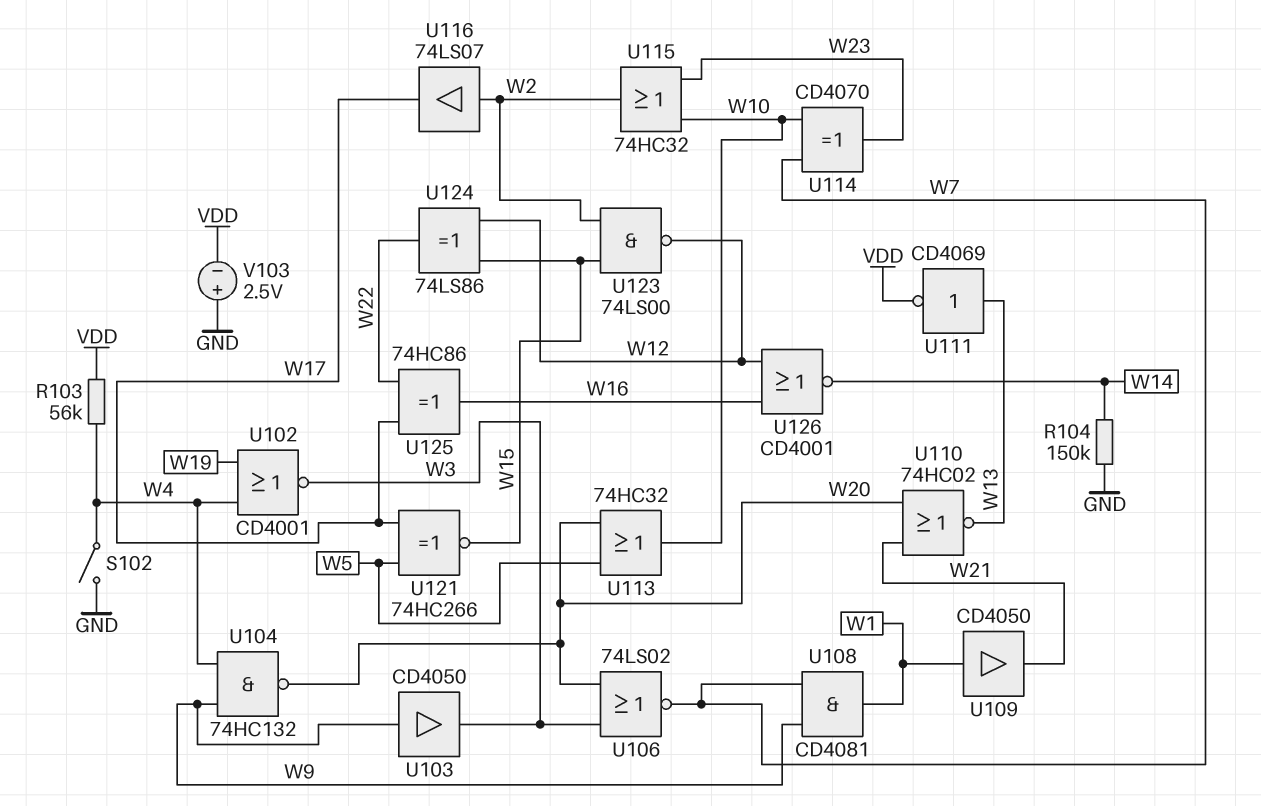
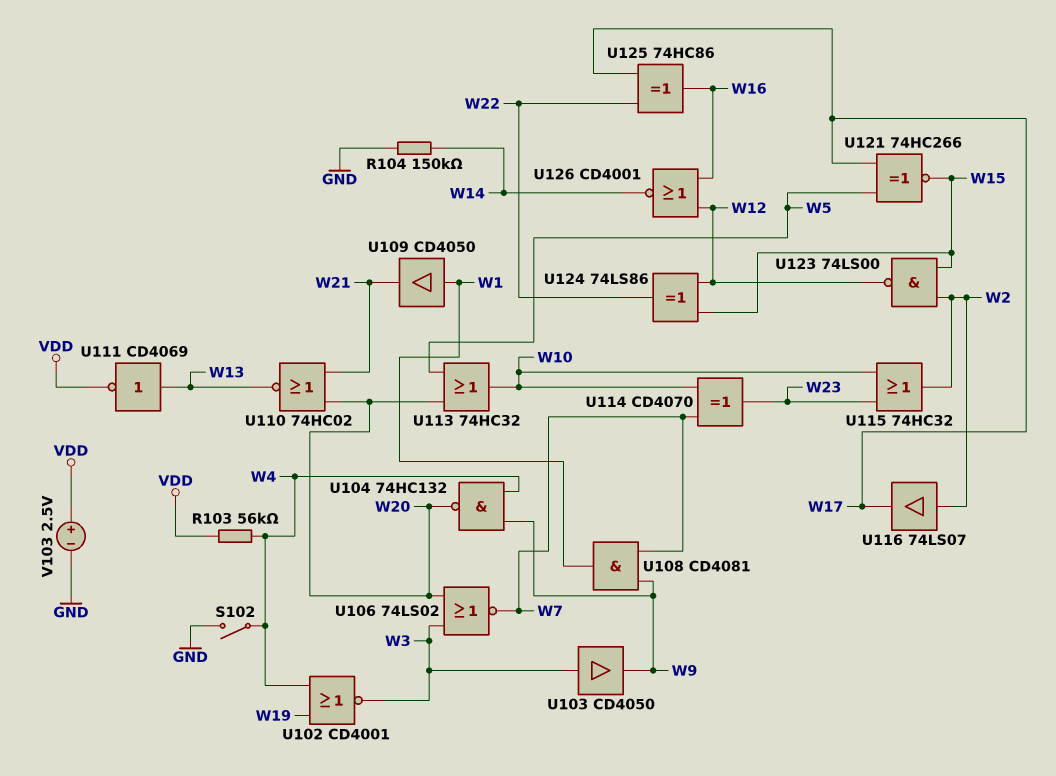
U103: buffer CD4050 (in W9, out W3) -> buffer CD4050 (in W3, out W9)
V103: 2.5V (plus GND, minus VDD) -> 2.5V (plus VDD, minus GND)

